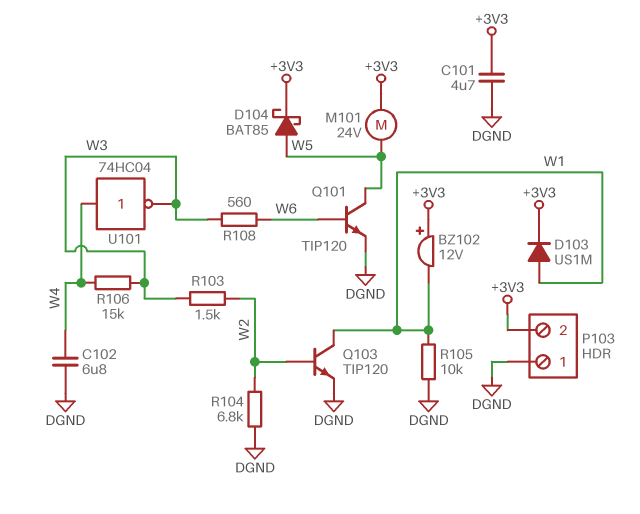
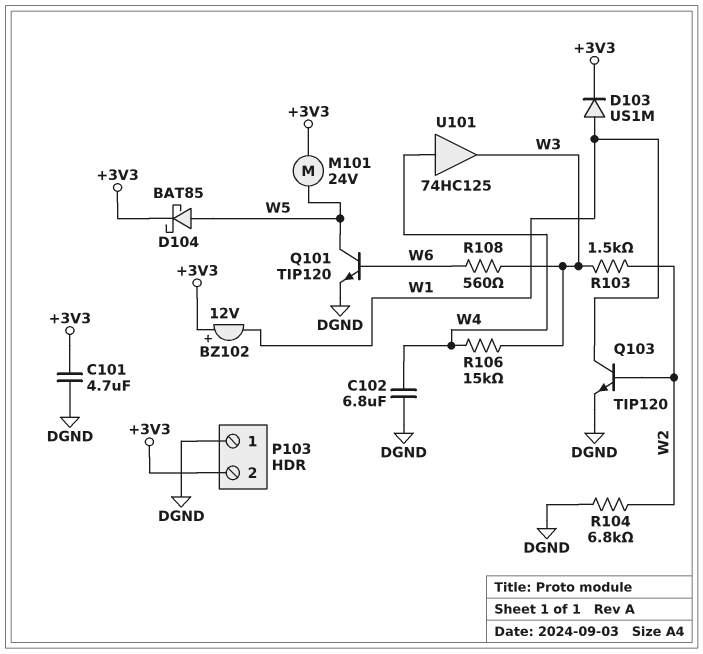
R105: 10k (DGND, W1) -> none
U101: NOT 74HC04 (in W4, out W3) -> buffer 74HC125 (in W4, out W3)

